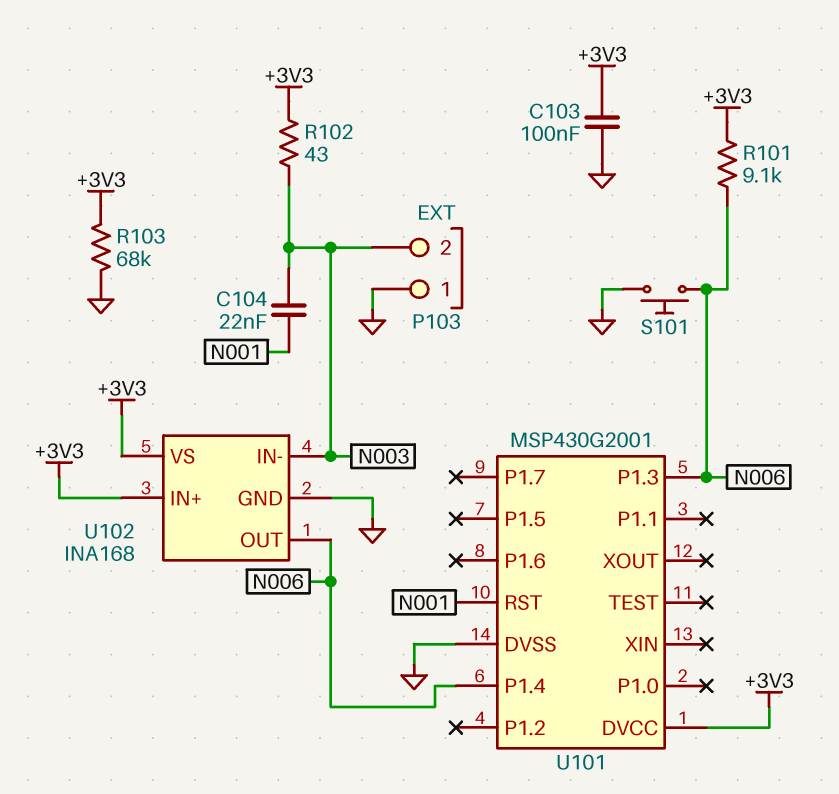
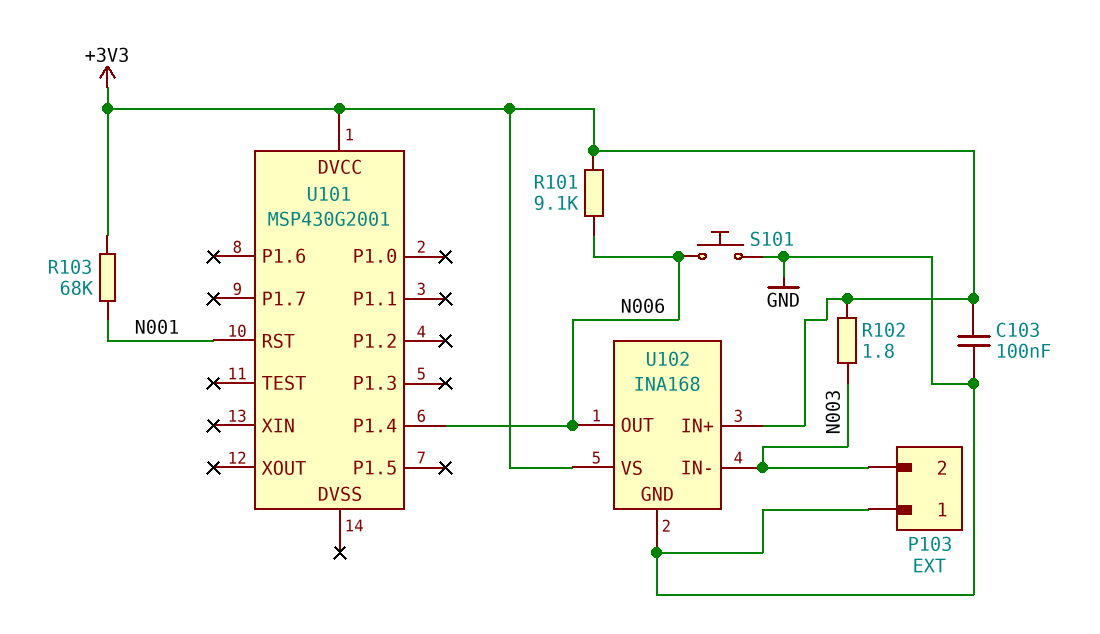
C104: 22nF (N001, N003) -> none
R102: 43 (+3V3, N003) -> 1.8 (+3V3, N003)
R103: 68k (+3V3, GND) -> 68k (+3V3, N001)
U101 pin DVSS: GND -> none
U101 pin P1.3: N006 -> none

